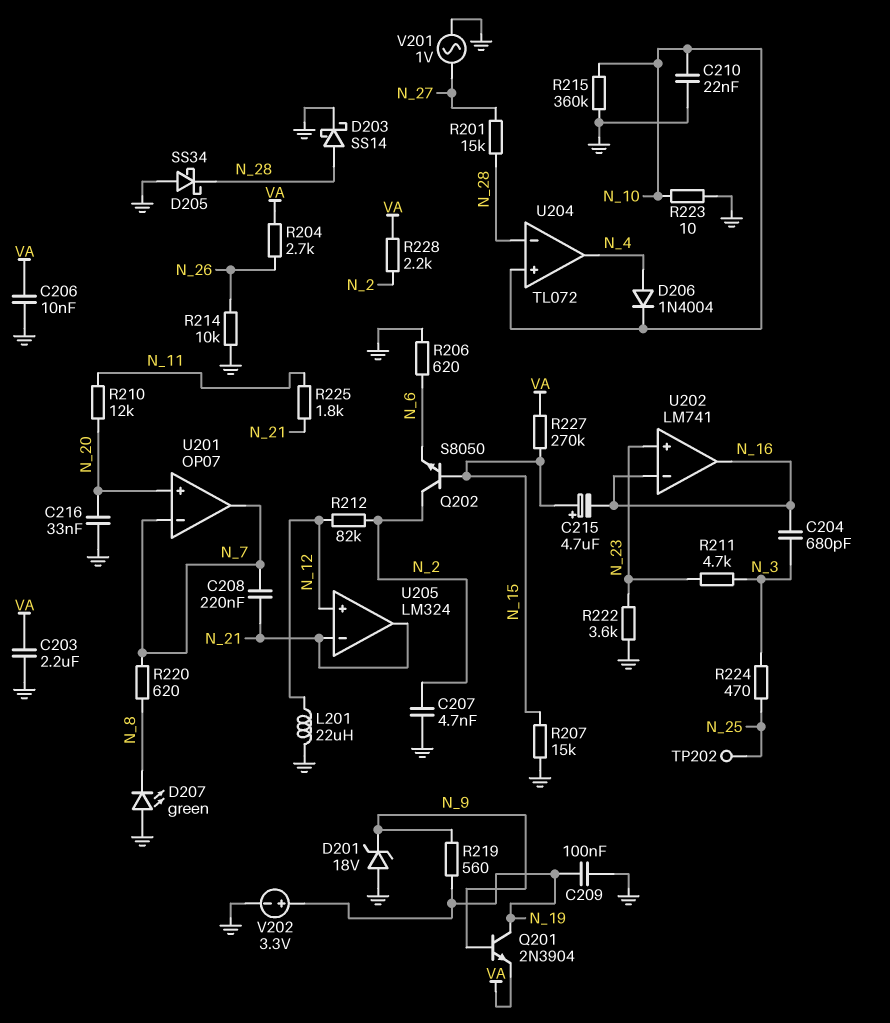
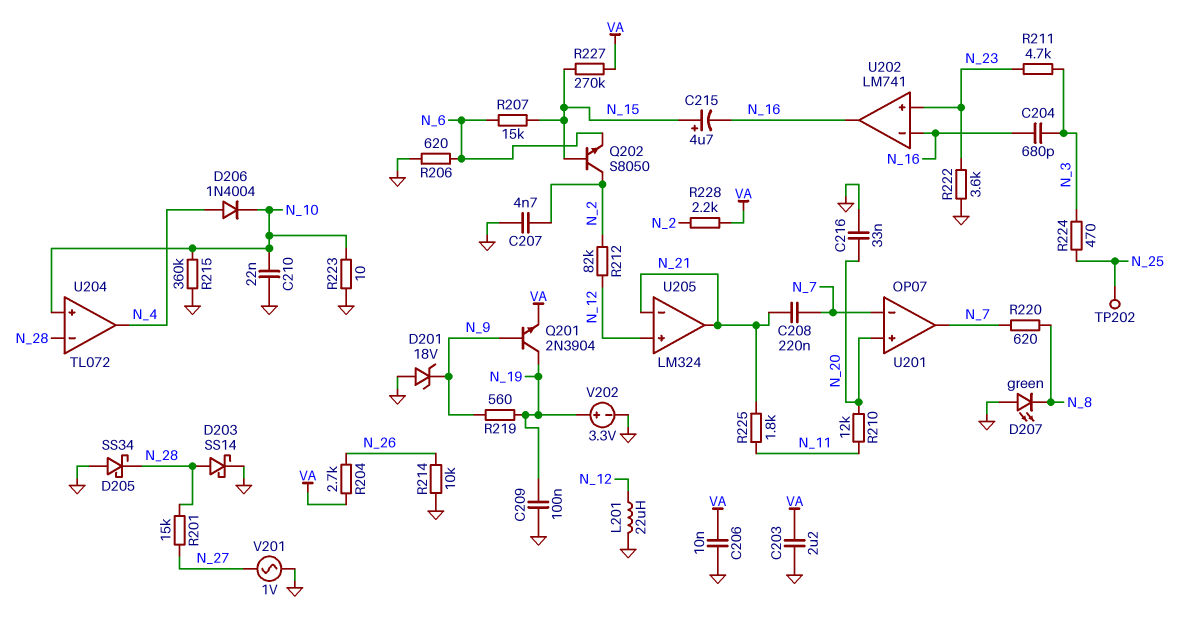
R207: 15k (GND, N_15) -> 15k (N_6, N_15)

